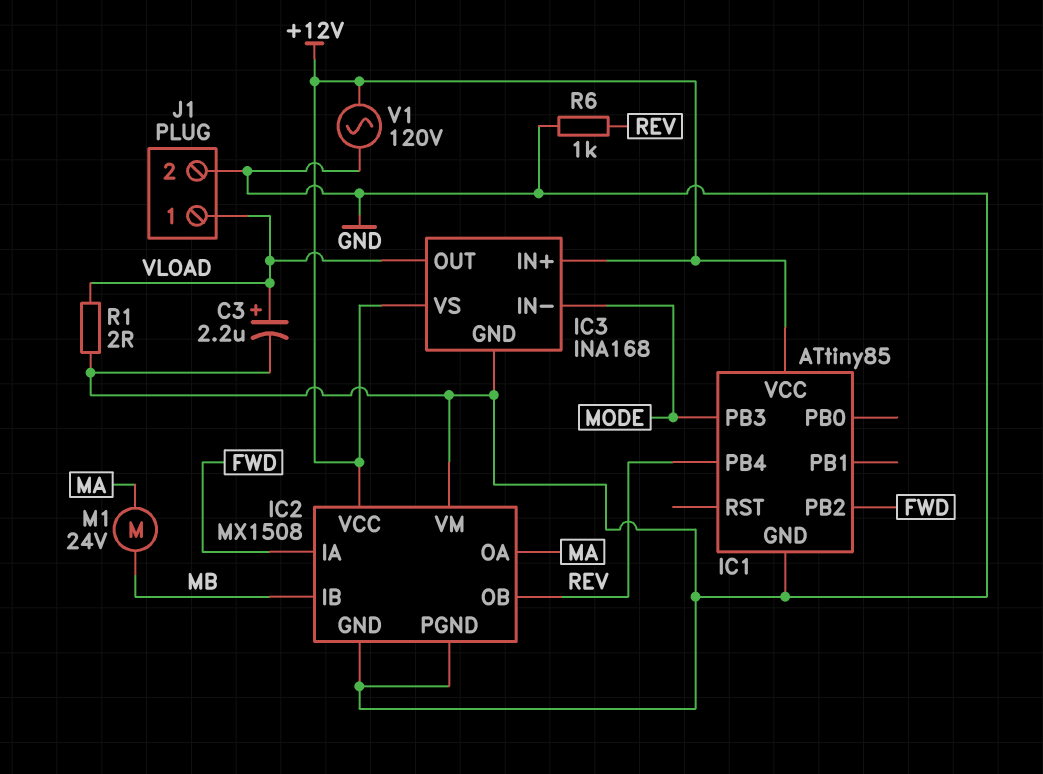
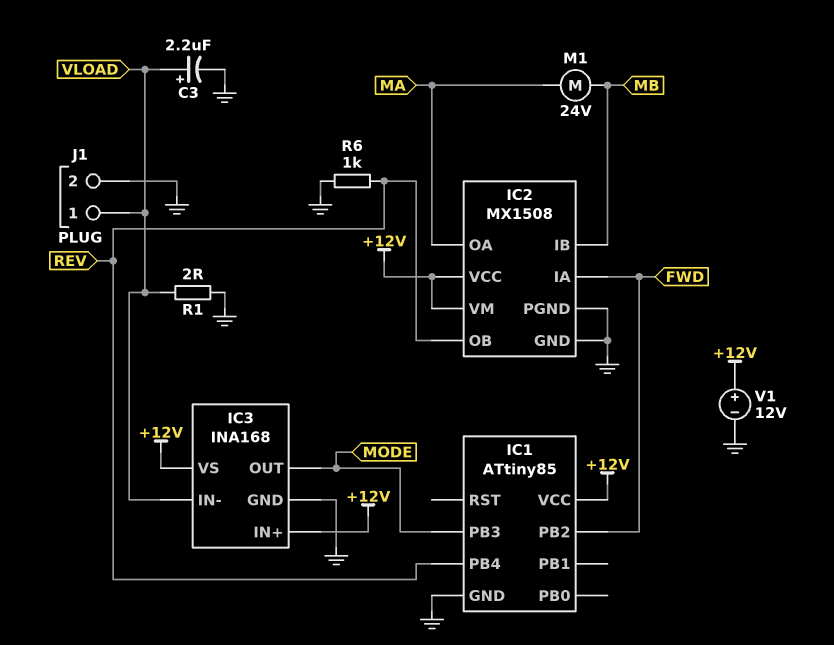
IC2 pin VM: GND -> +12V
IC3 pin IN-: MODE -> VLOAD
IC3 pin OUT: VLOAD -> MODE
V1: AC 120V (+12V, GND) -> 12V (plus +12V, minus GND)

